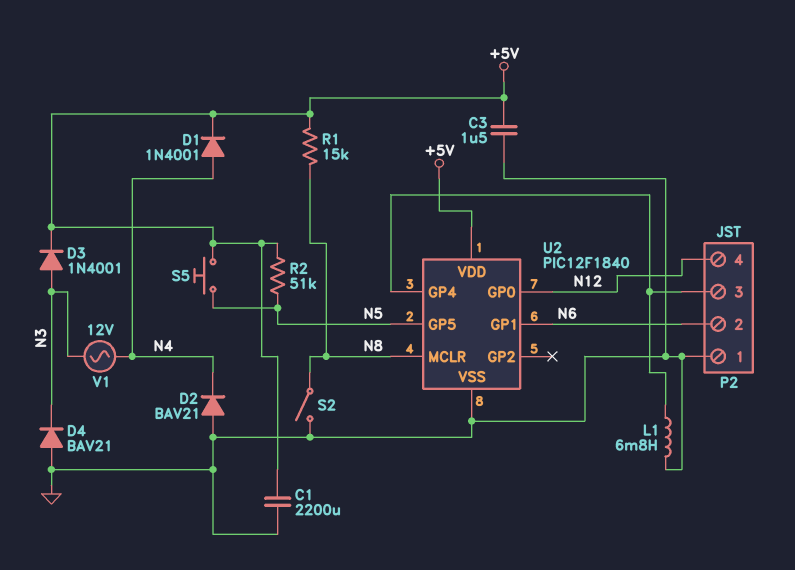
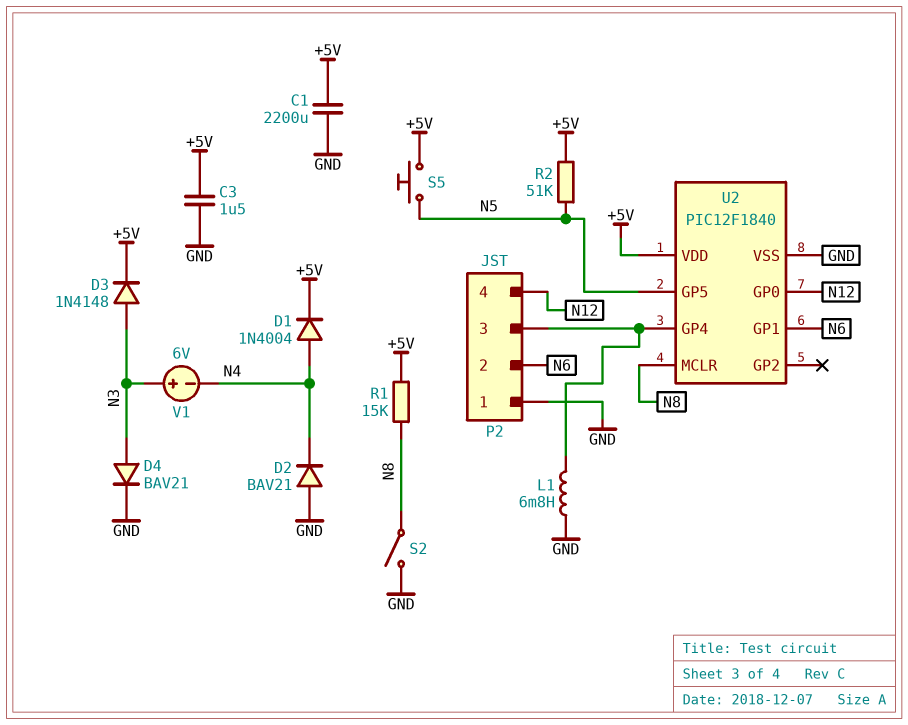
D1: diode 1N4001 (A N4, K +5V) -> diode 1N4004 (A N4, K +5V)
D3: diode 1N4001 (A N3, K +5V) -> diode 1N4148 (A N3, K +5V)
D4: diode BAV21 (A GND, K N3) -> diode BAV21 (A N3, K GND)
V1: AC 12V (N3, N4) -> 6V (plus N3, minus N4)

